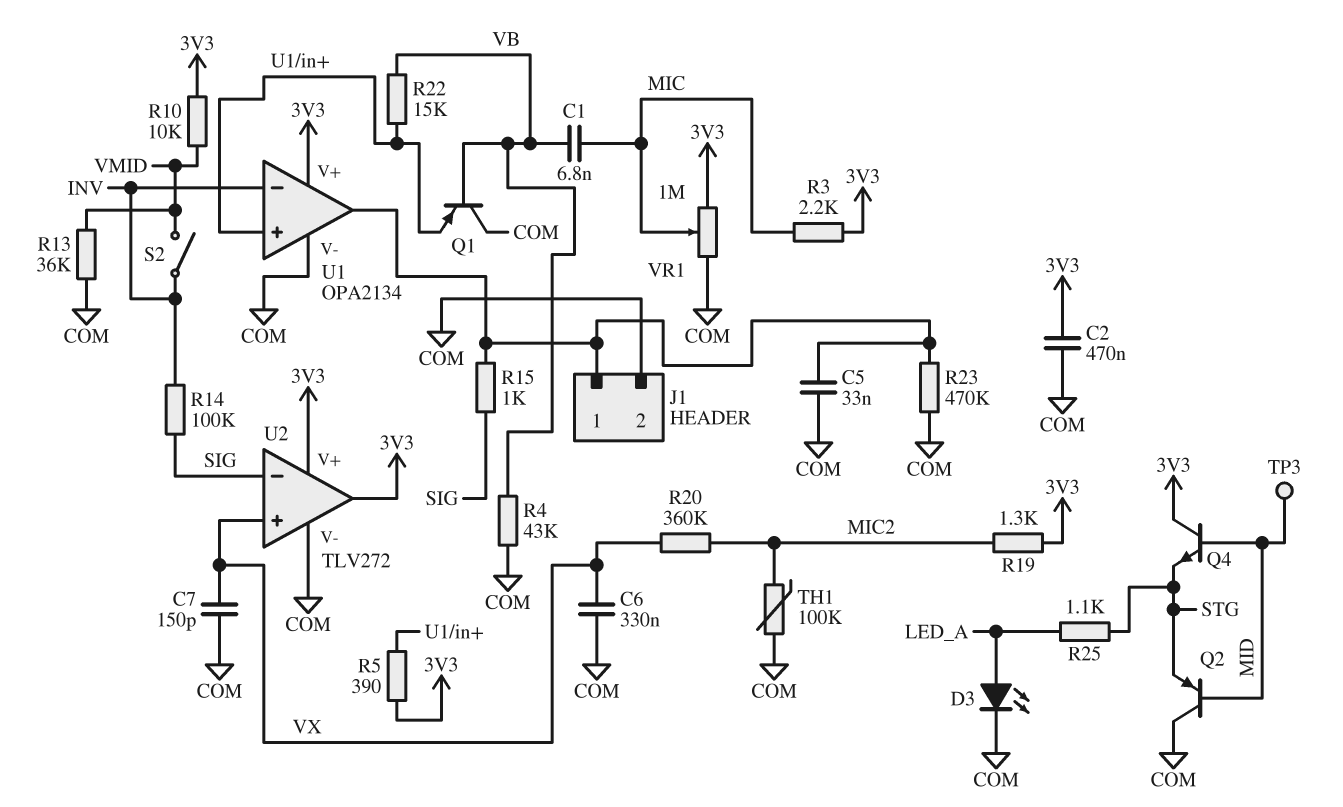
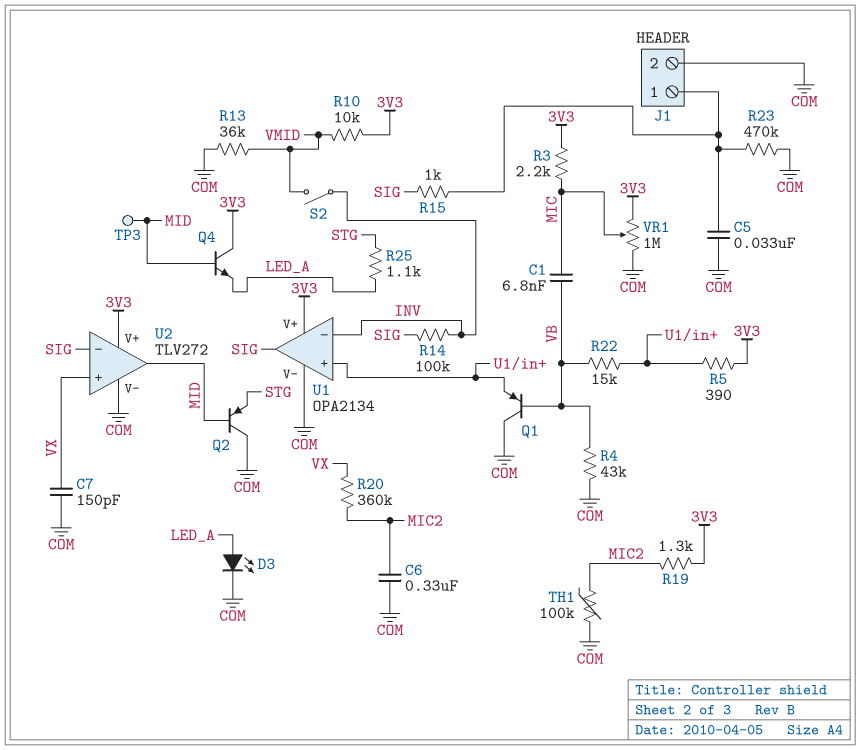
C2: 470nF (3V3, COM) -> none
C6: 330nF (COM, VX) -> 330nF (COM, MIC2)
Q4: NPN (B MID, C 3V3, E STG) -> NPN (B MID, C 3V3, E LED_A)
U1 pin out: J1/1 -> SIG
U2 pin out: 3V3 -> MID

